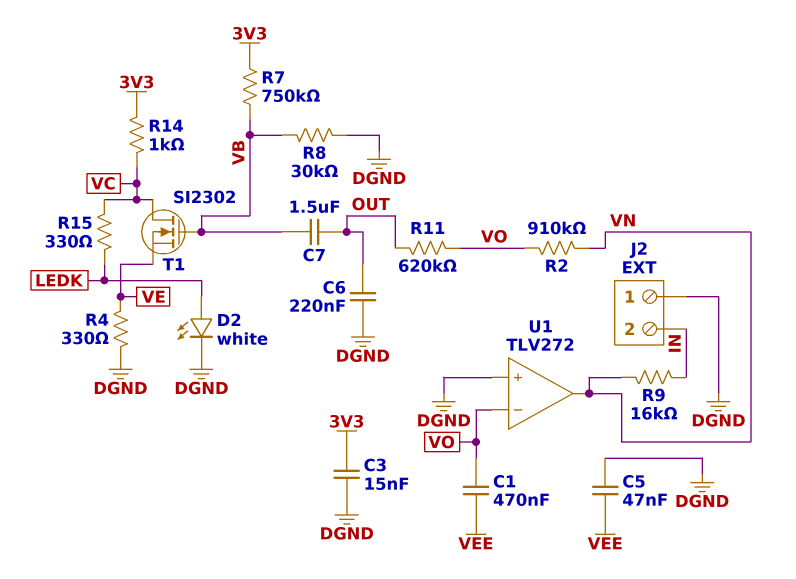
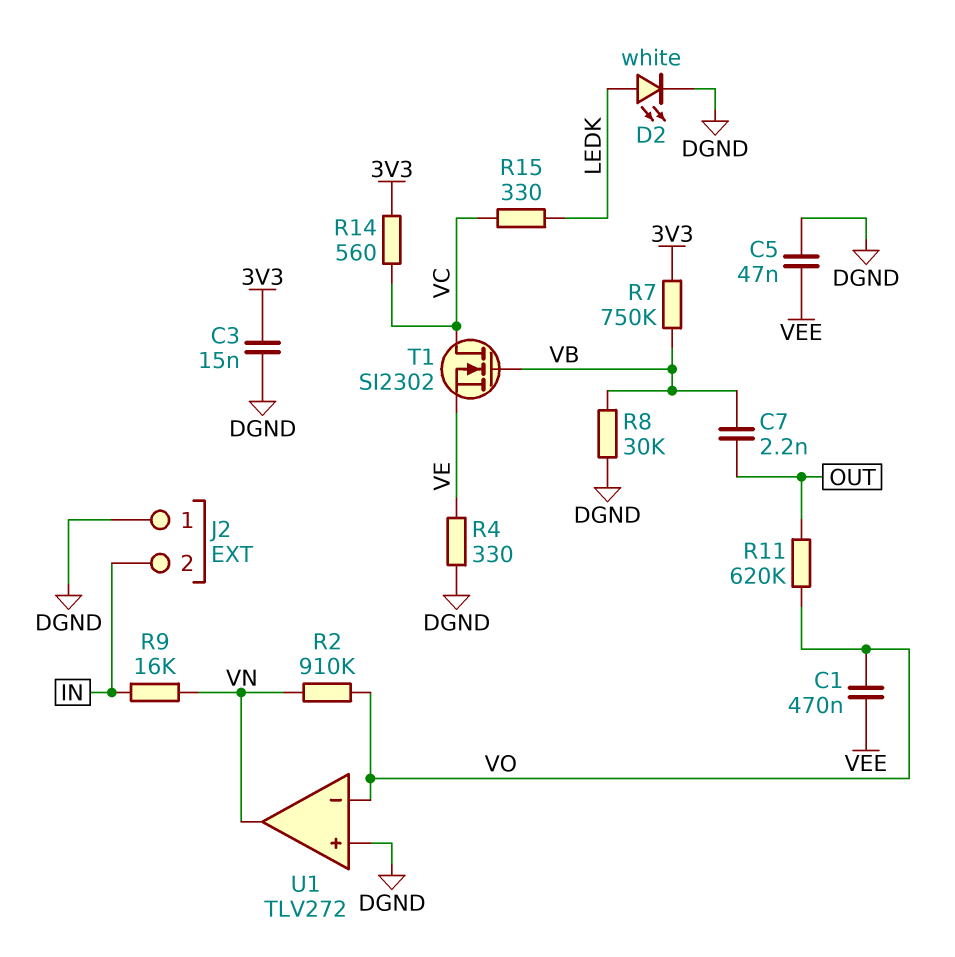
C6: 220nF (DGND, OUT) -> none
C7: 1.5uF (OUT, VB) -> 2.2nF (OUT, VB)
R14: 1k (3V3, VC) -> 560 (3V3, VC)

